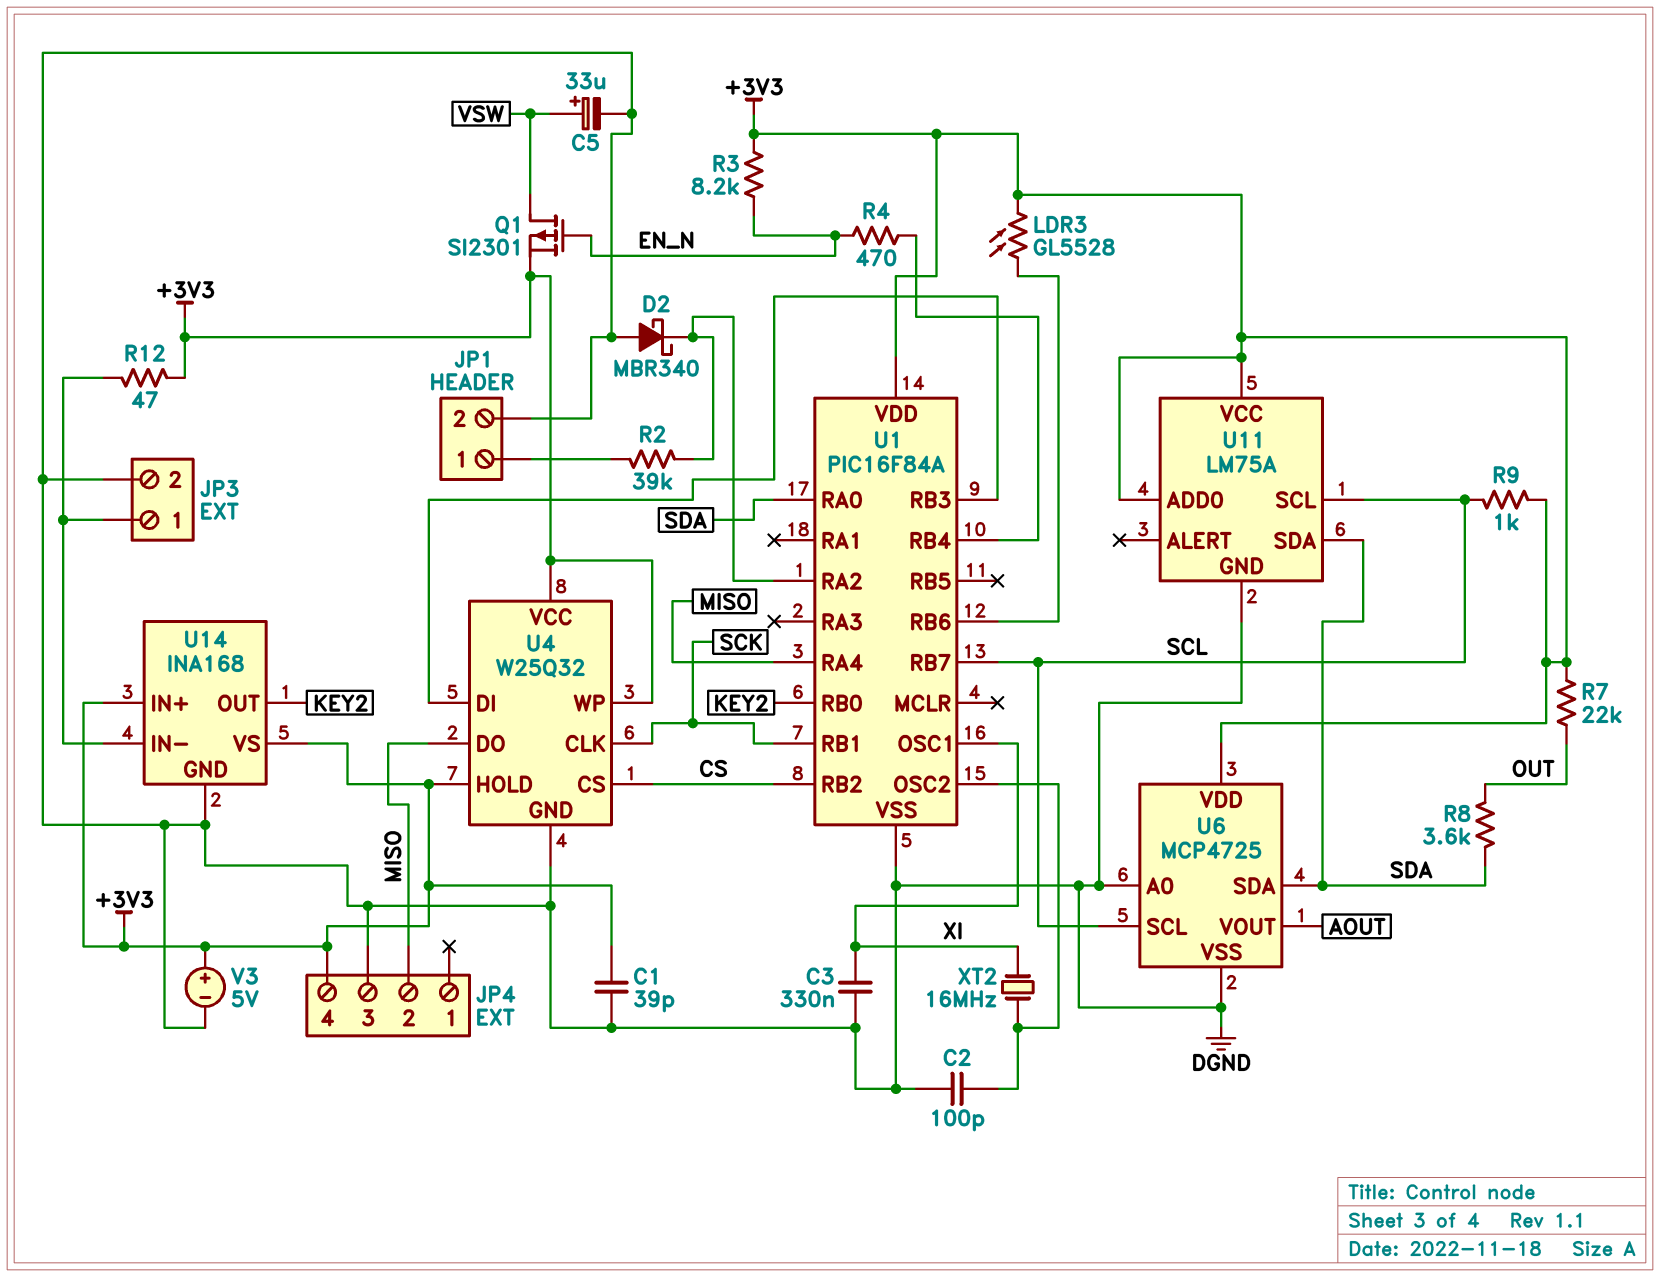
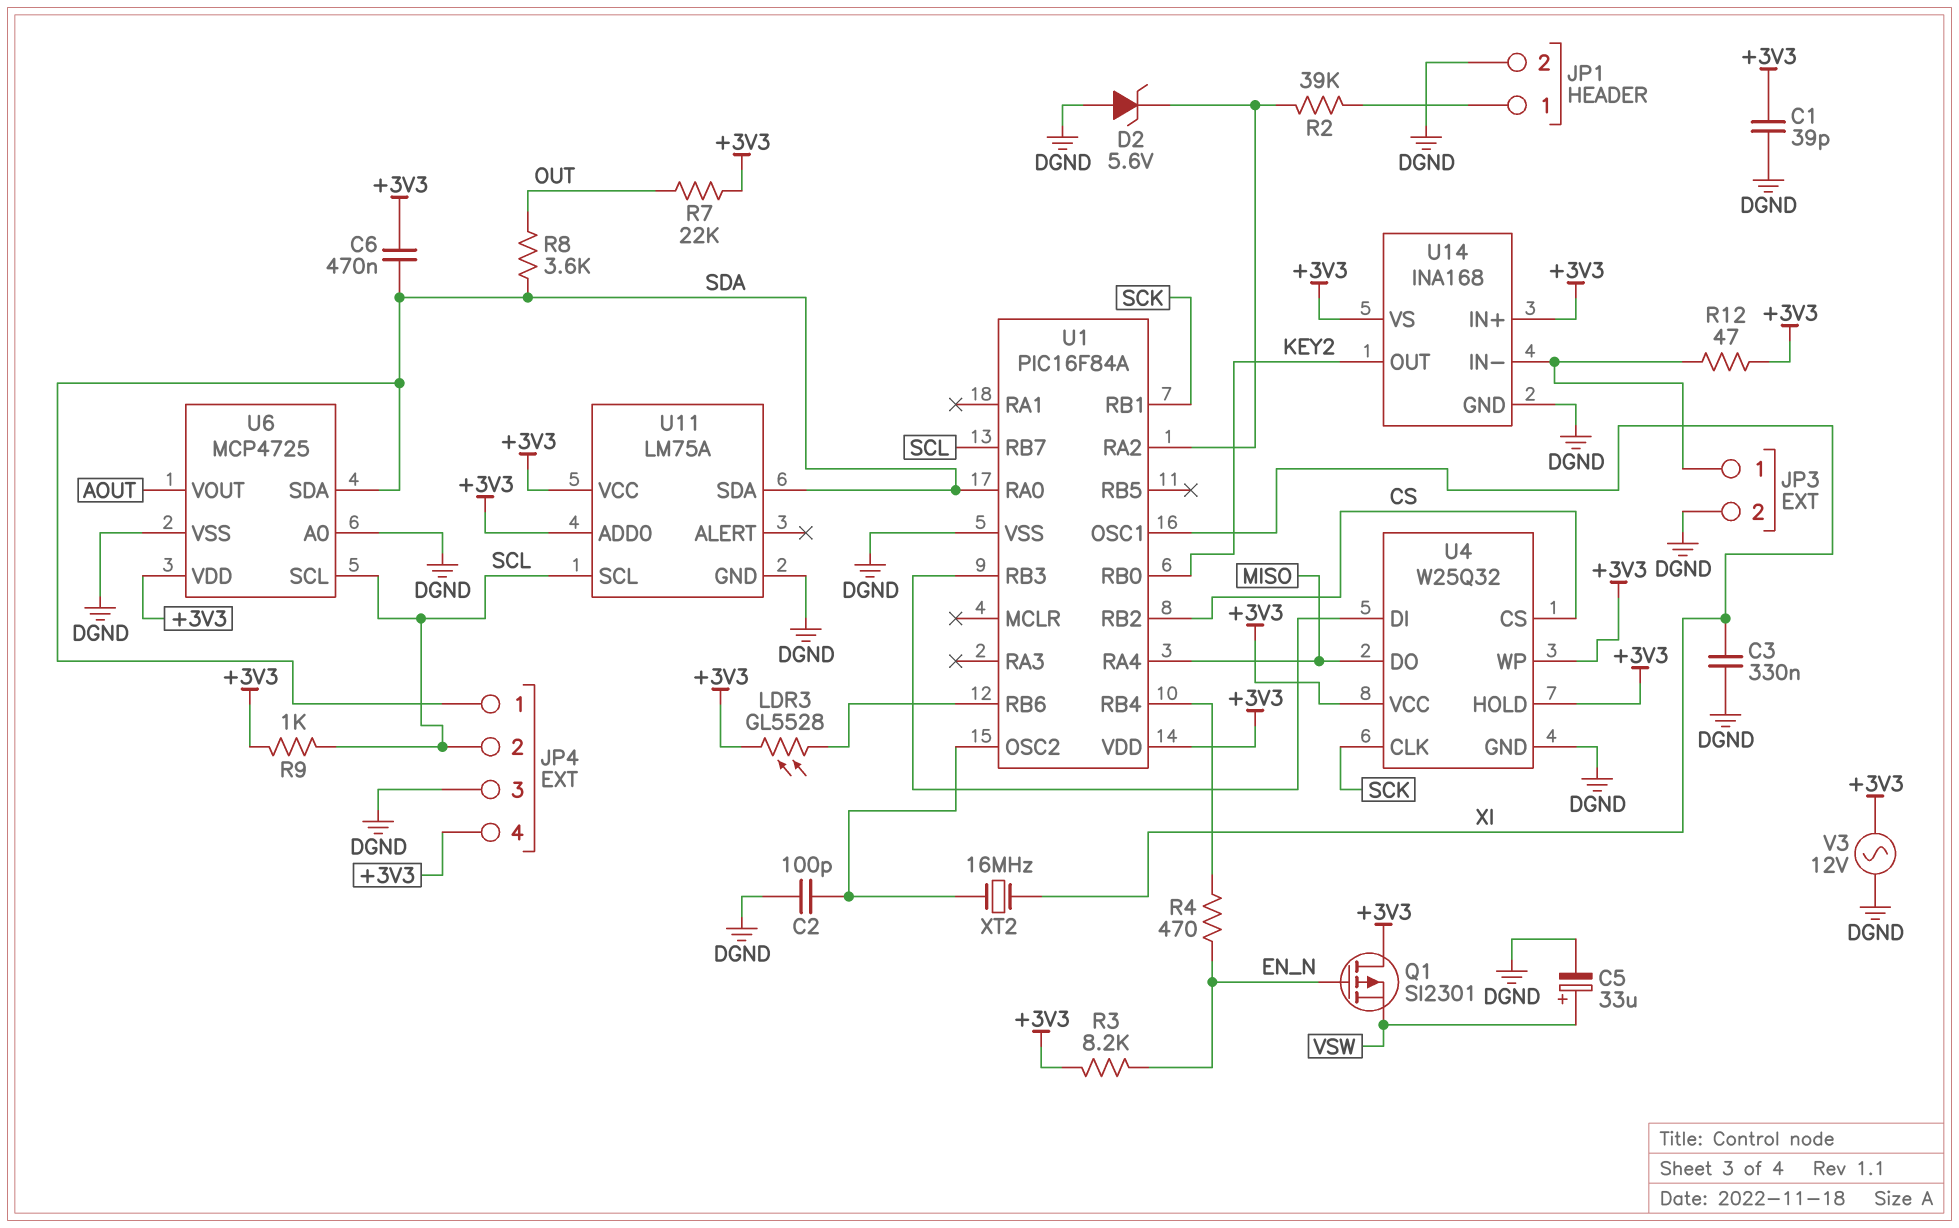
C6: none -> 470nF (+3V3, SDA)
D2: schottky MBR340 (A DGND, K U1/RA2) -> zener 5.6V (A DGND, K U1/RA2)
JP4 pin 1: none -> SDA
JP4 pin 2: MISO -> SCL
Q1: PMOS SI2301 (G EN_N, D VSW, S +3V3) -> PMOS SI2301 (G EN_N, D +3V3, S VSW)
V3: 5V (plus +3V3, minus DGND) -> AC 12V (+3V3, DGND)

